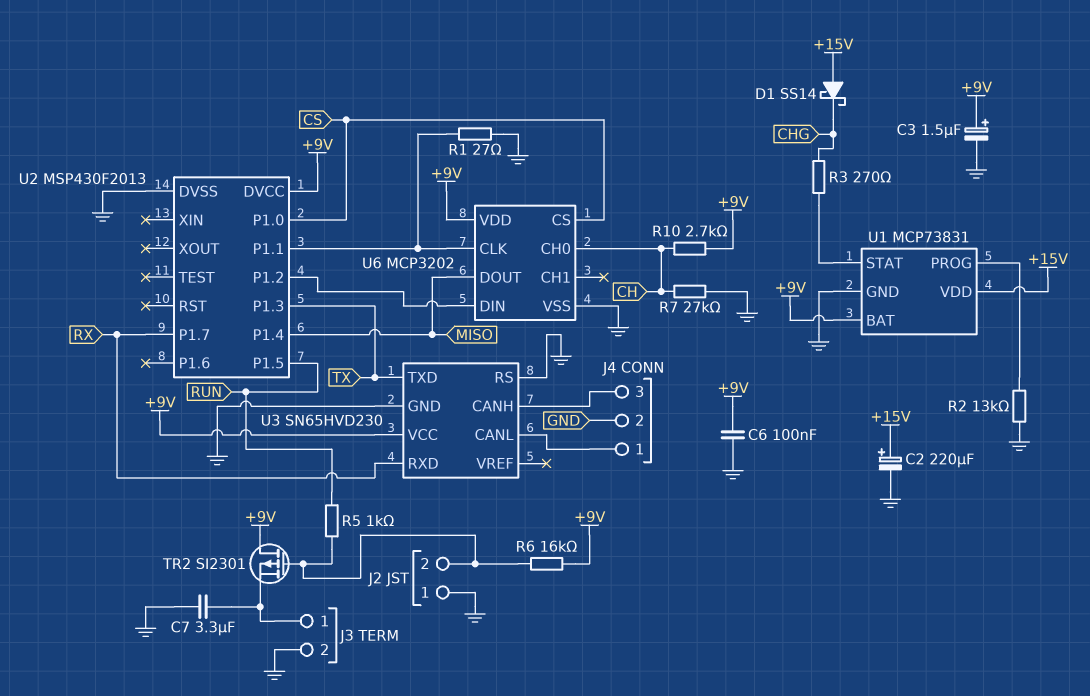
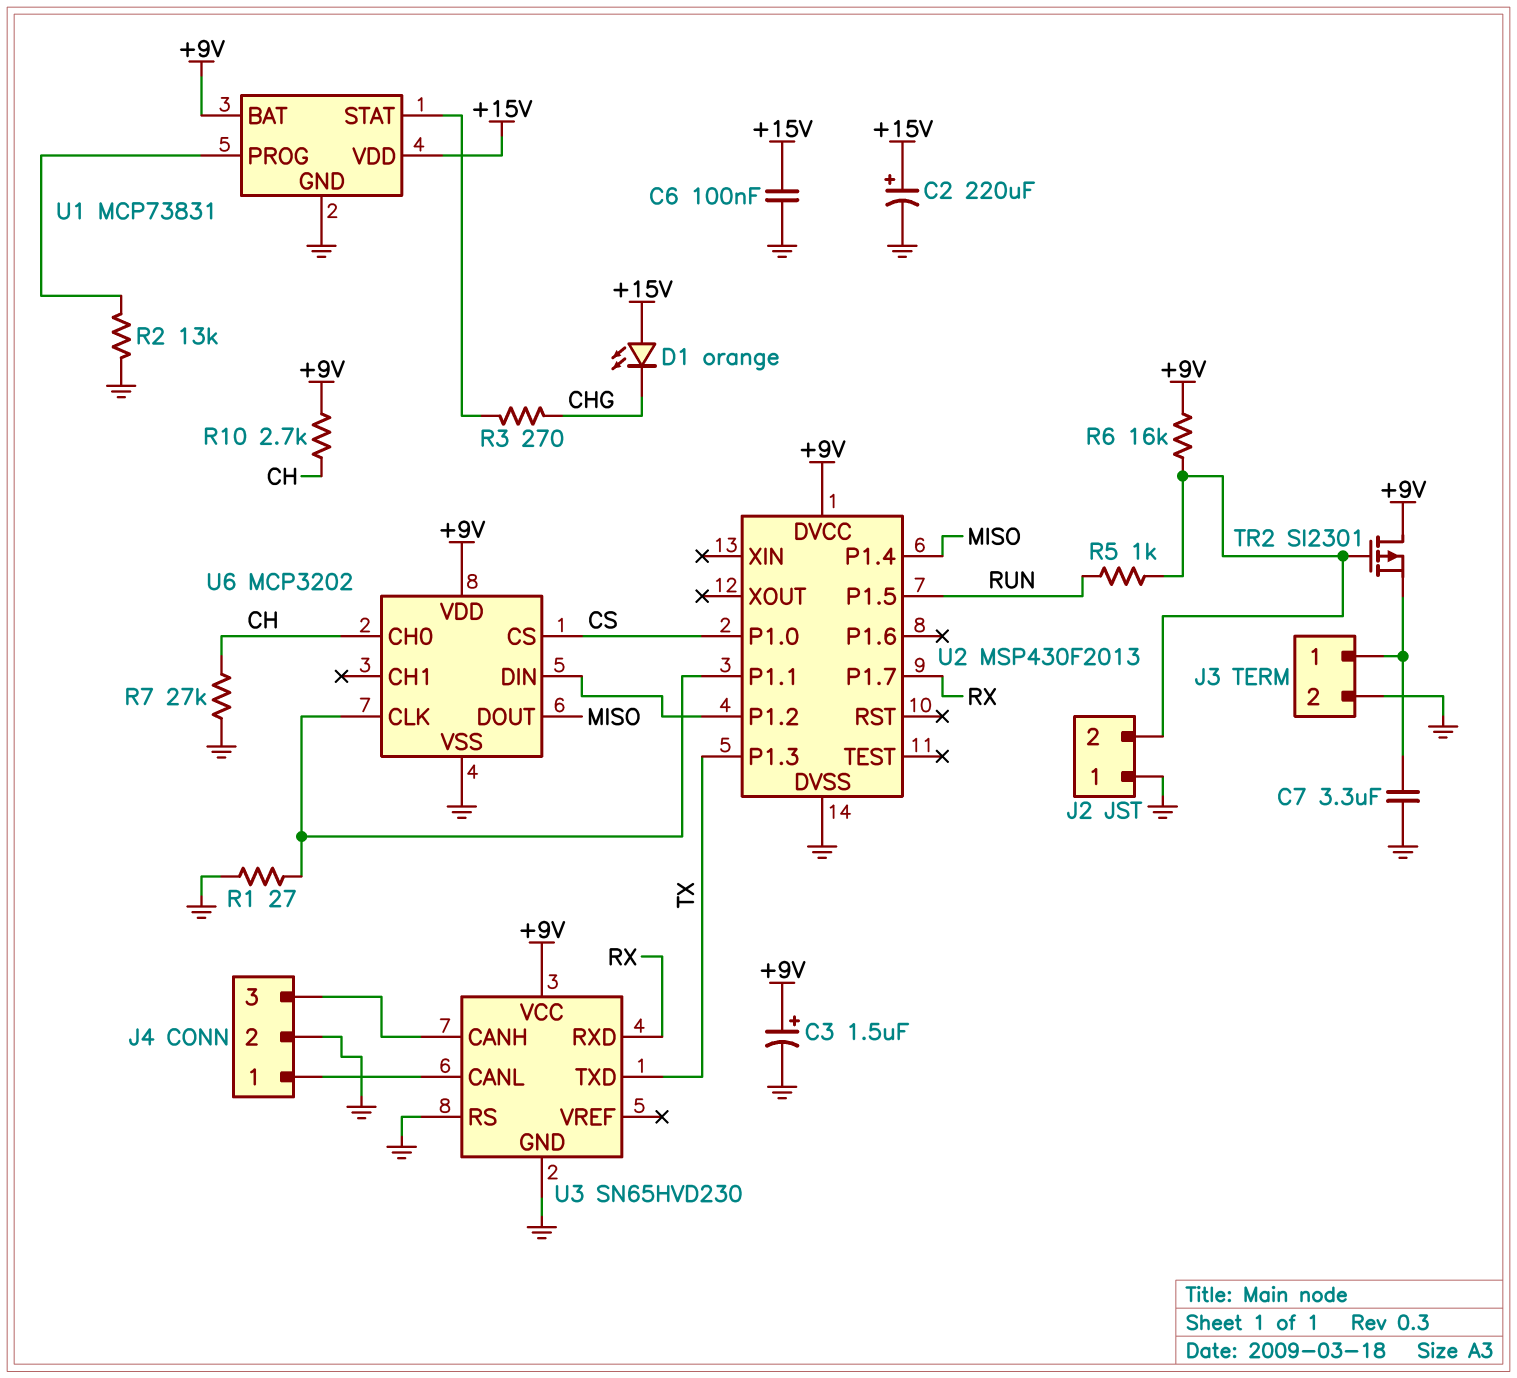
C6: 100nF (+9V, GND) -> 100nF (+15V, GND)
D1: schottky SS14 (A +15V, K CHG) -> LED orange (A +15V, K CHG)

